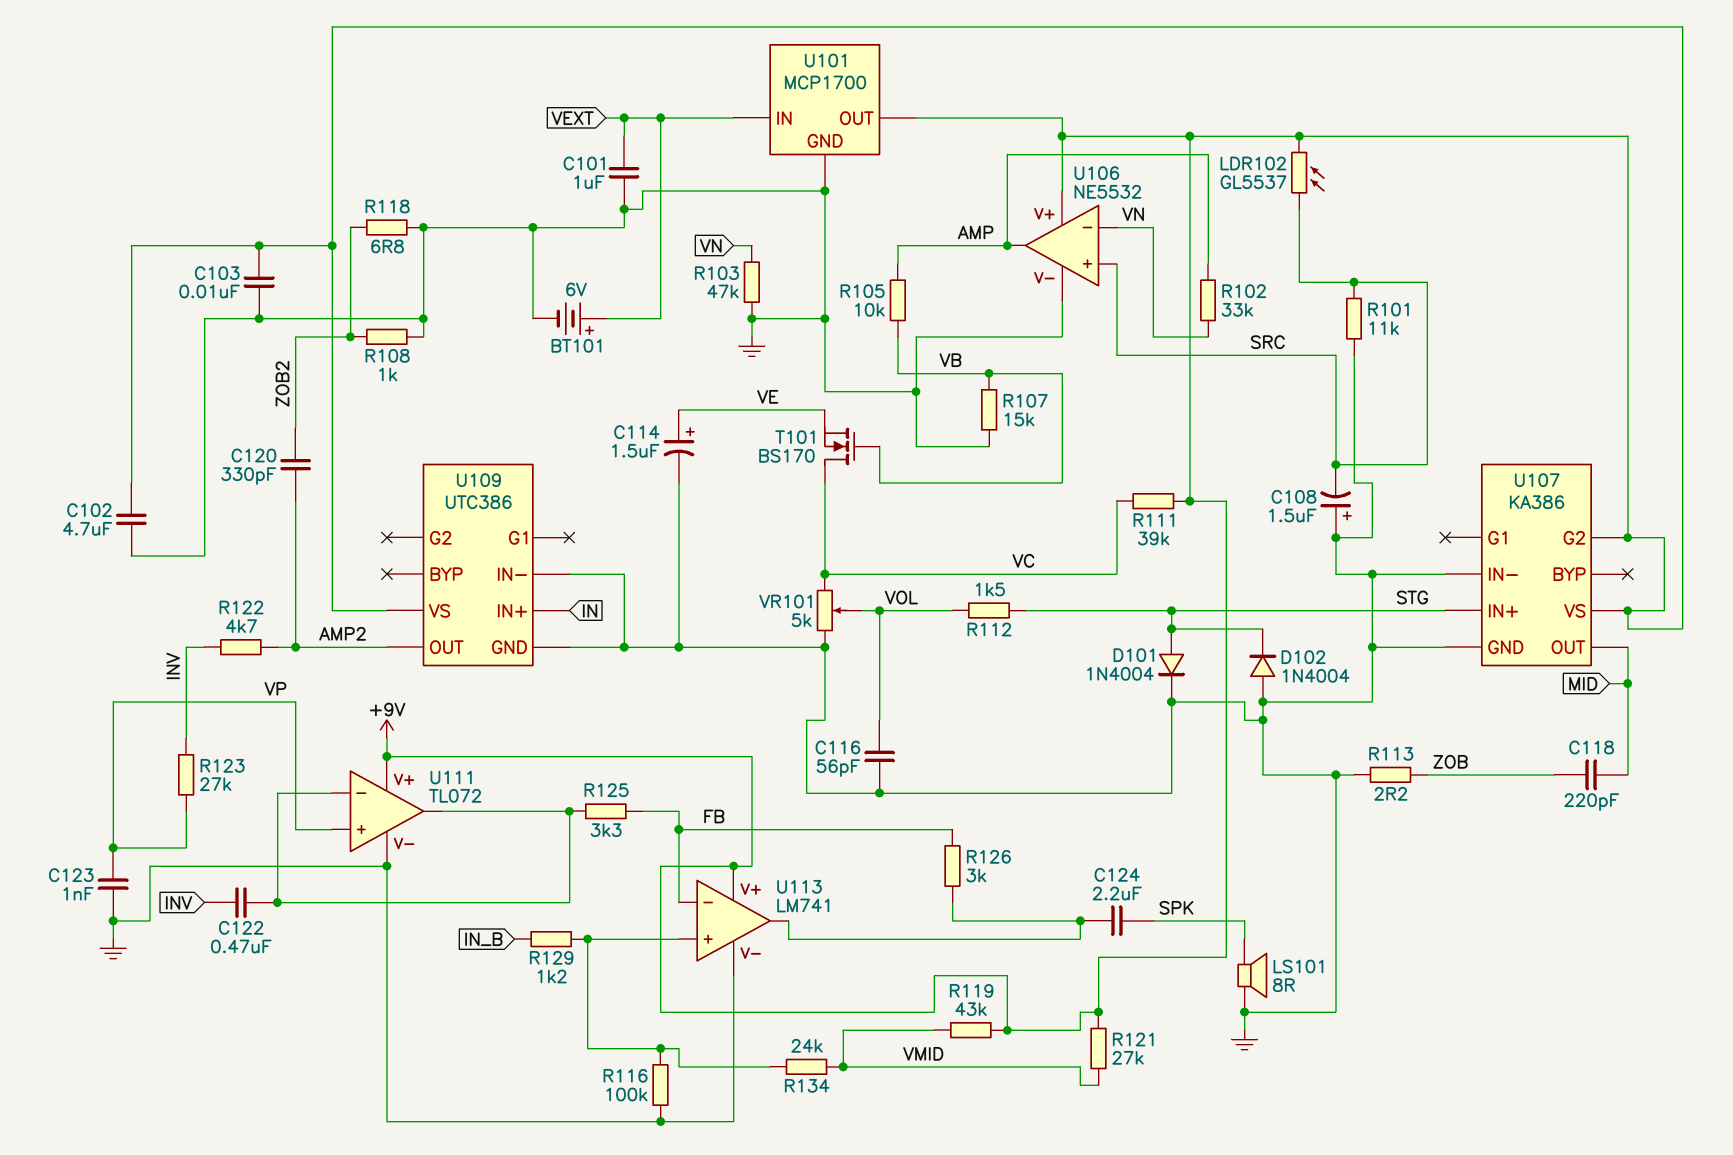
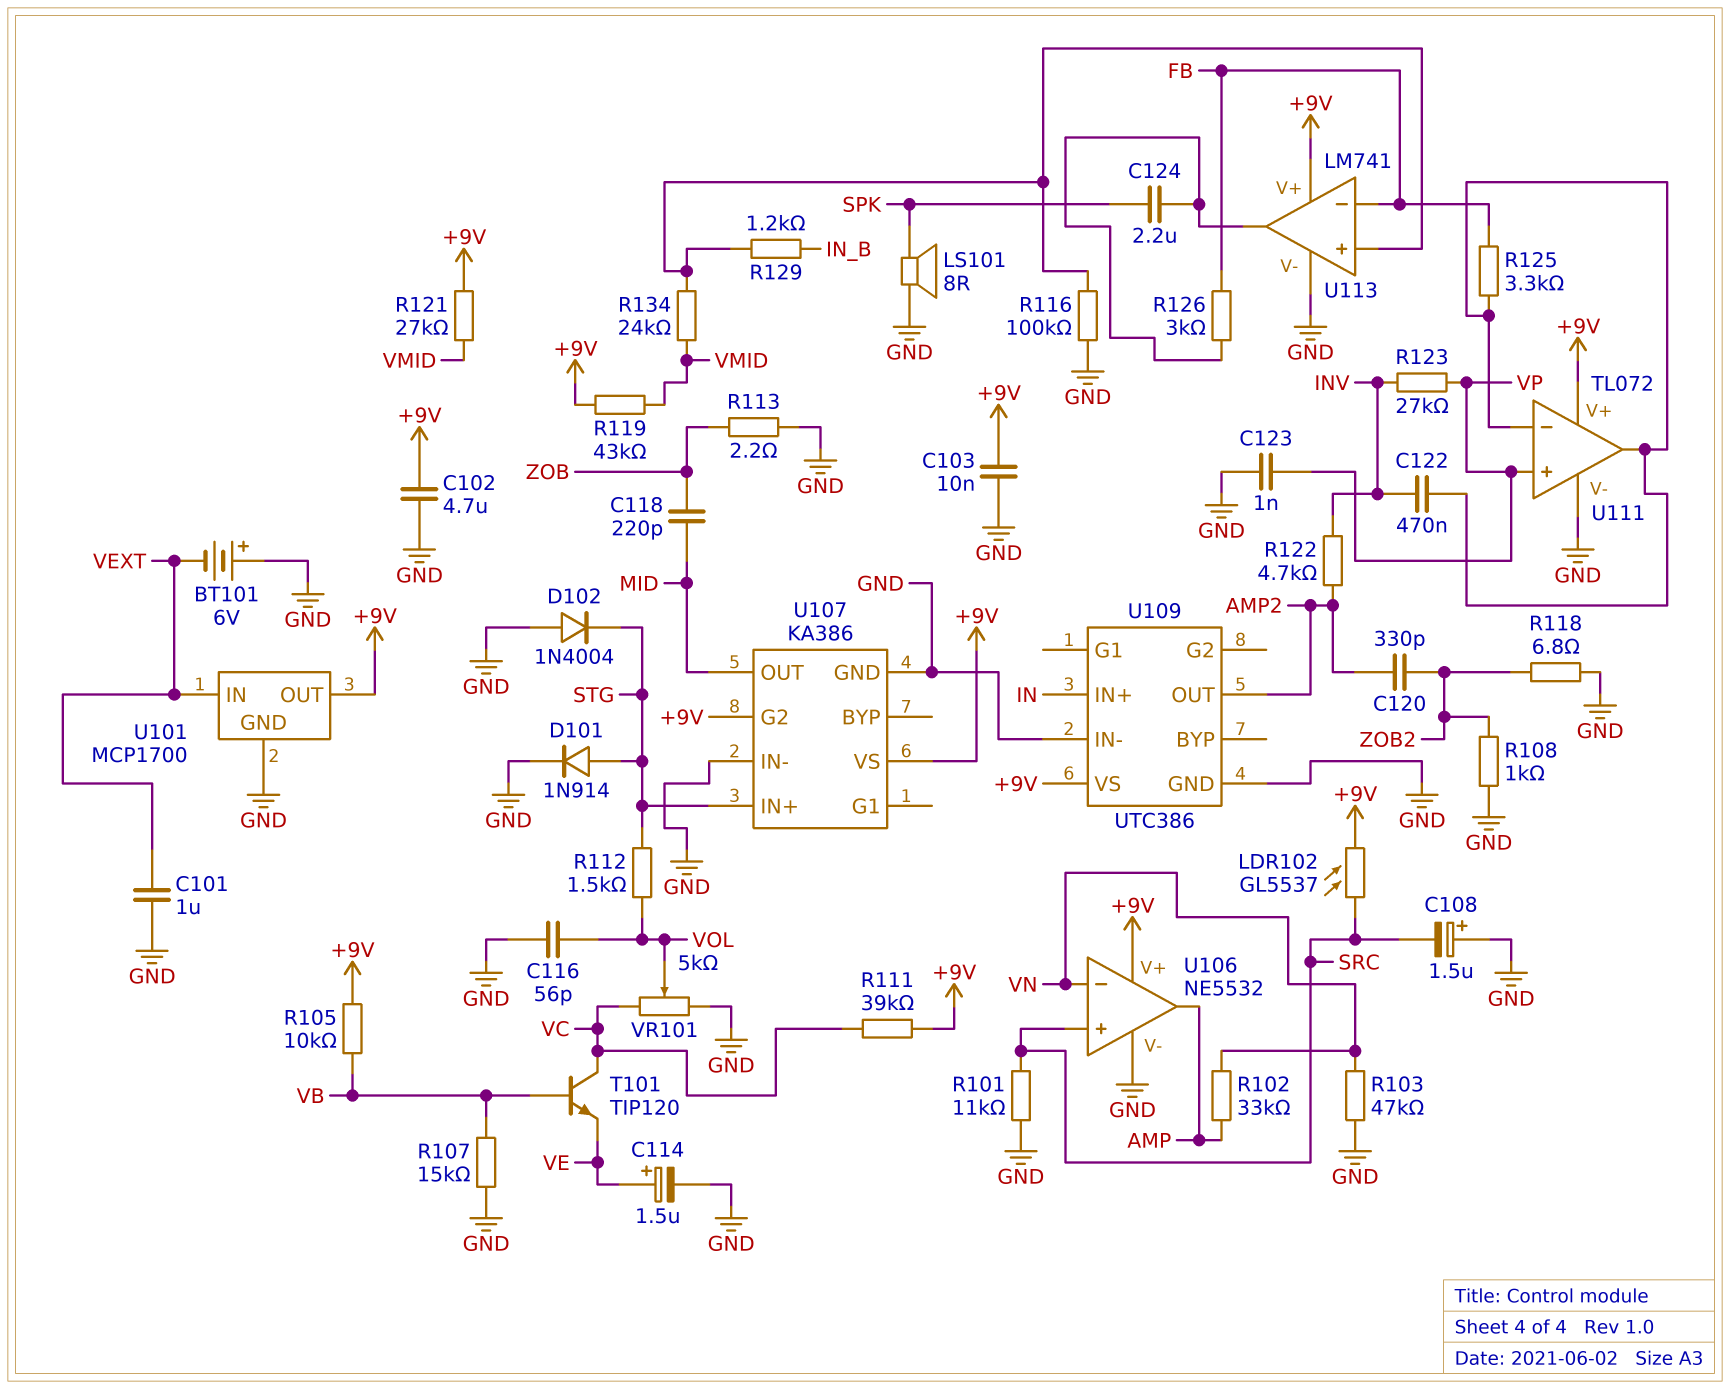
BT101: 6V (plus VEXT, minus GND) -> 6V (plus GND, minus VEXT)
D101: diode 1N4004 (A STG, K GND) -> diode 1N914 (A STG, K GND)
R105: 10k (AMP, VB) -> 10k (+9V, VB)
T101: NMOS BS170 (G VB, D VC, S VE) -> NPN TIP120 (B VB, C VC, E VE)

